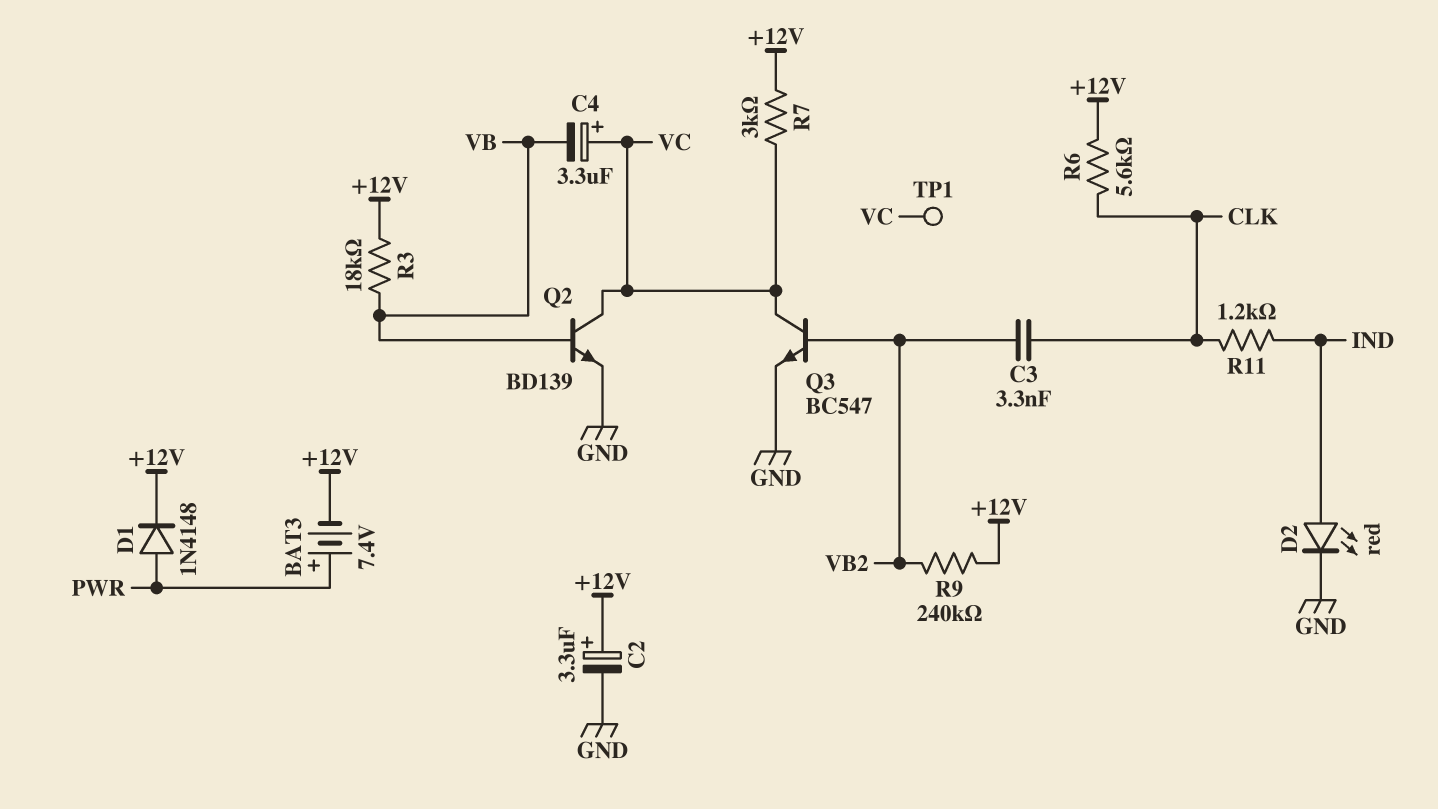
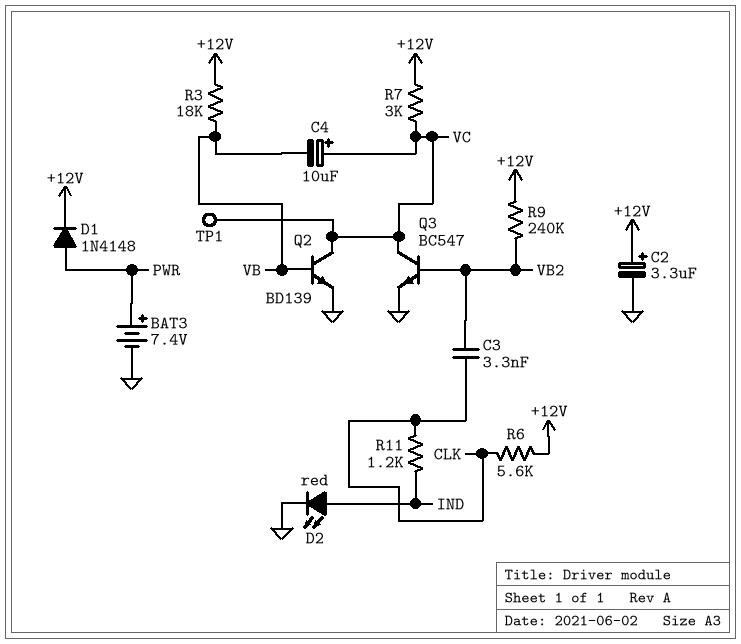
BAT3: 7.4V (plus PWR, minus +12V) -> 7.4V (plus PWR, minus GND)
C4: 3.3uF (plus VC, minus VB) -> 10uF (plus VC, minus VB)

